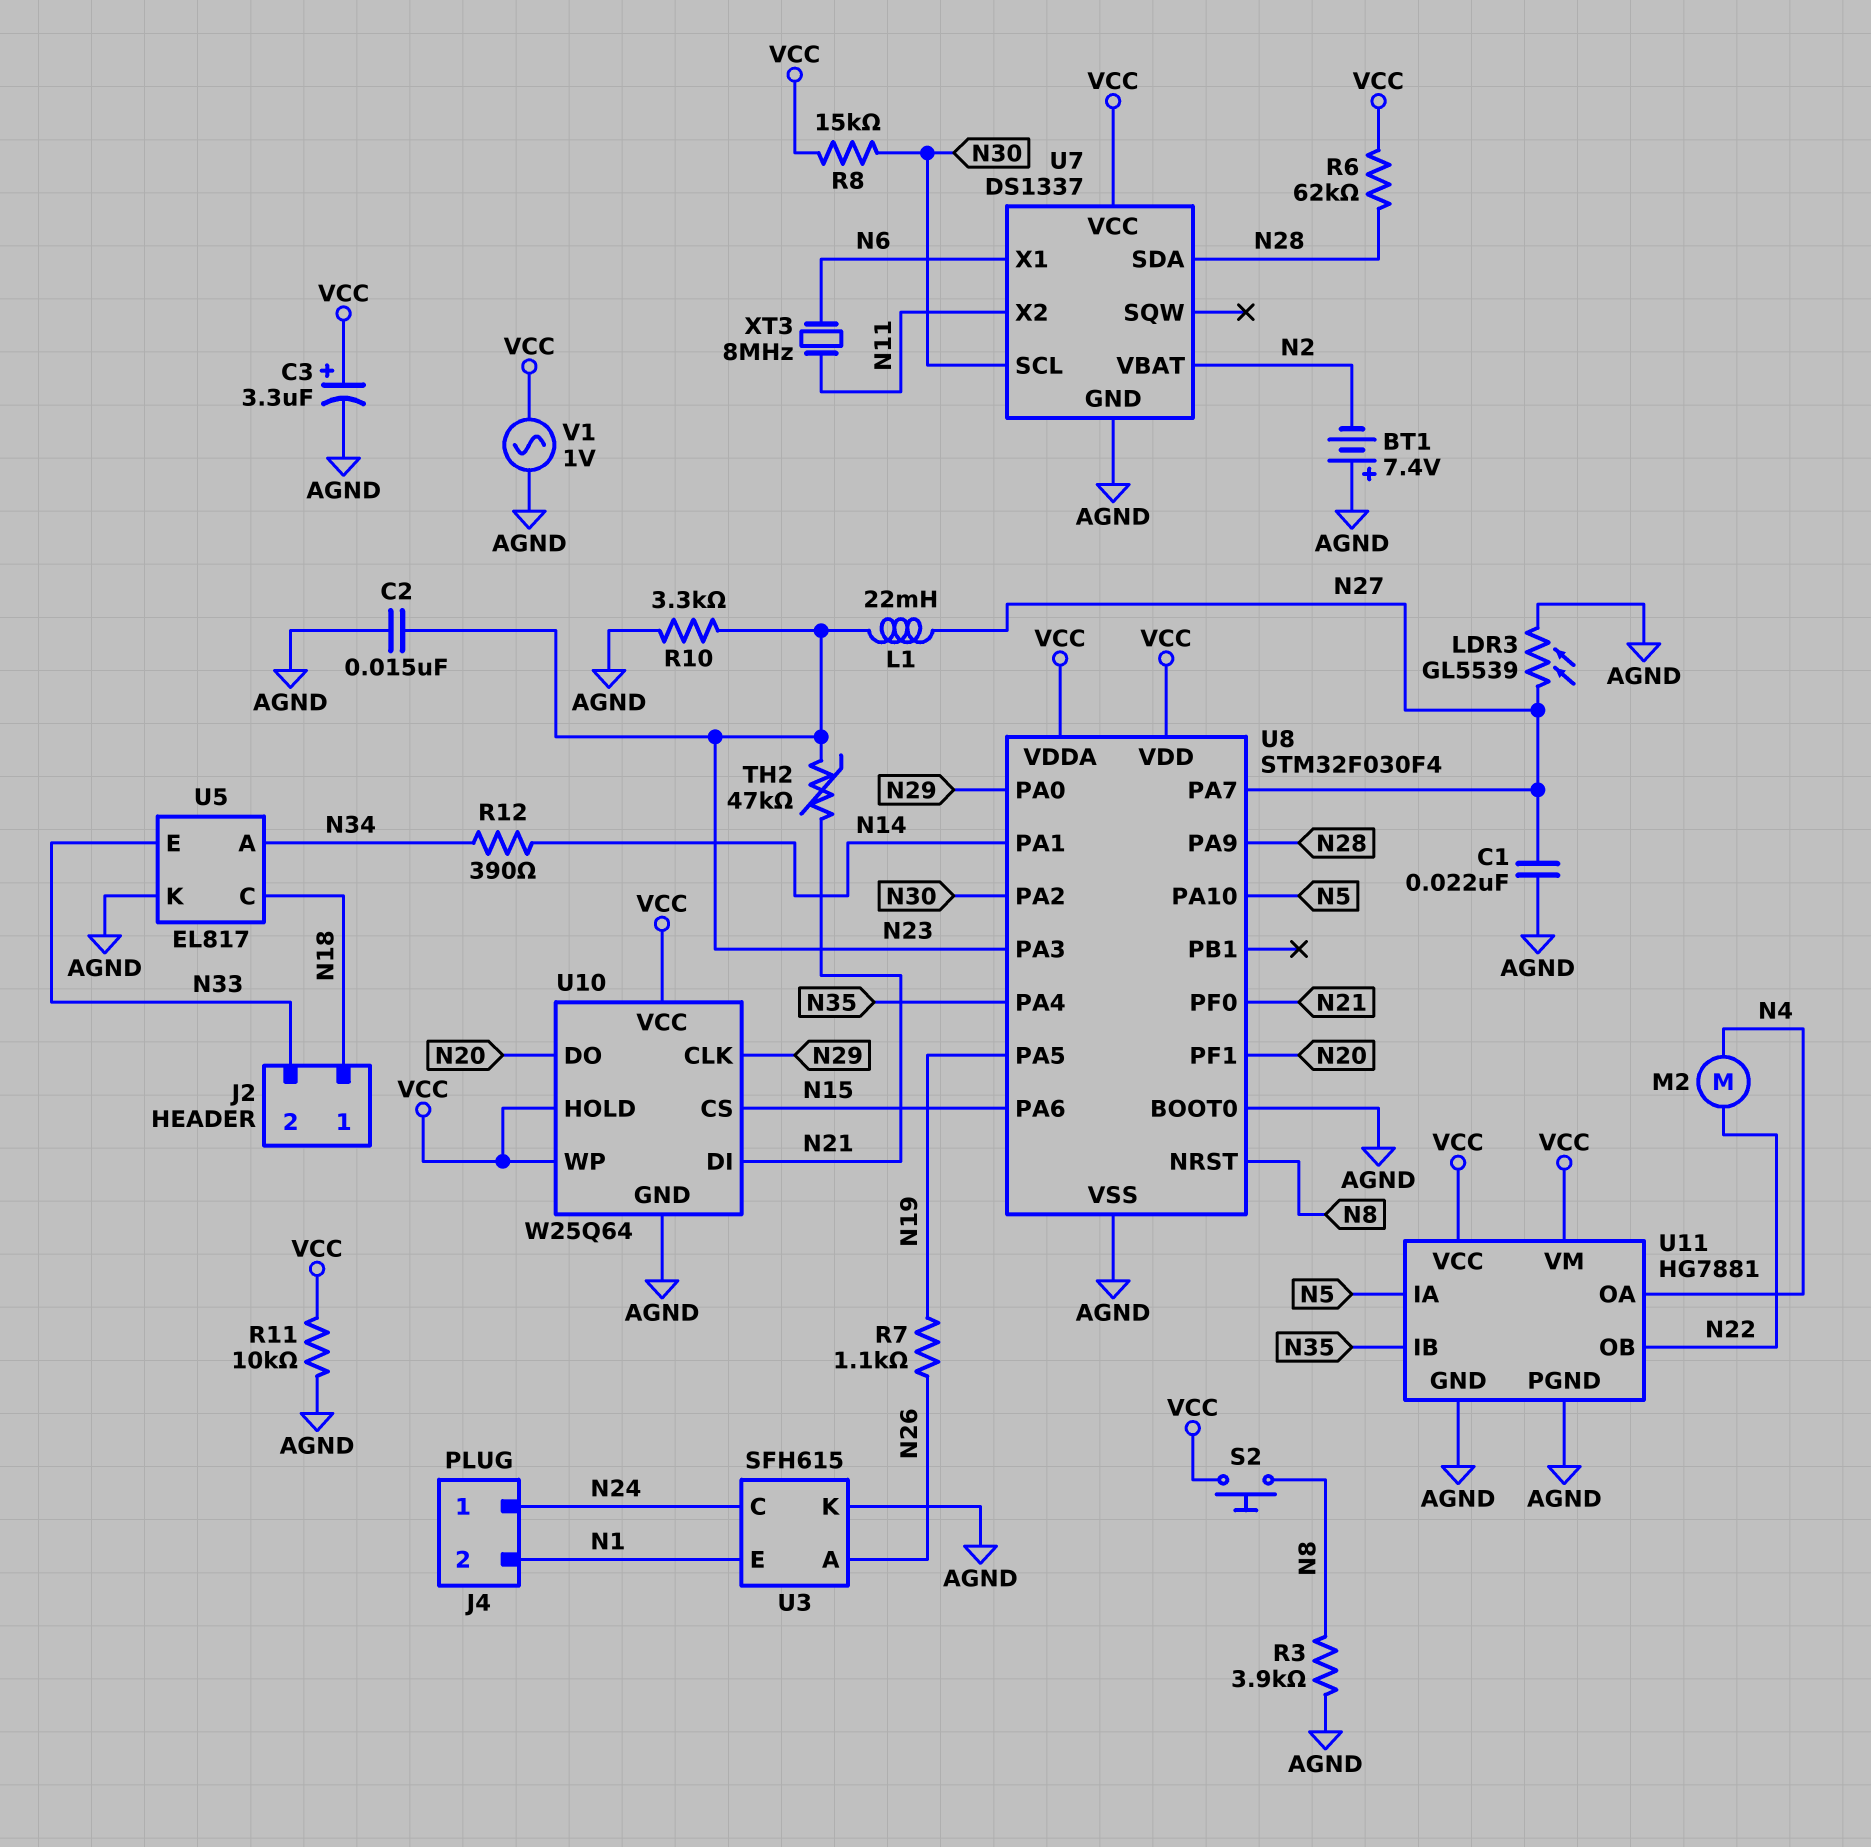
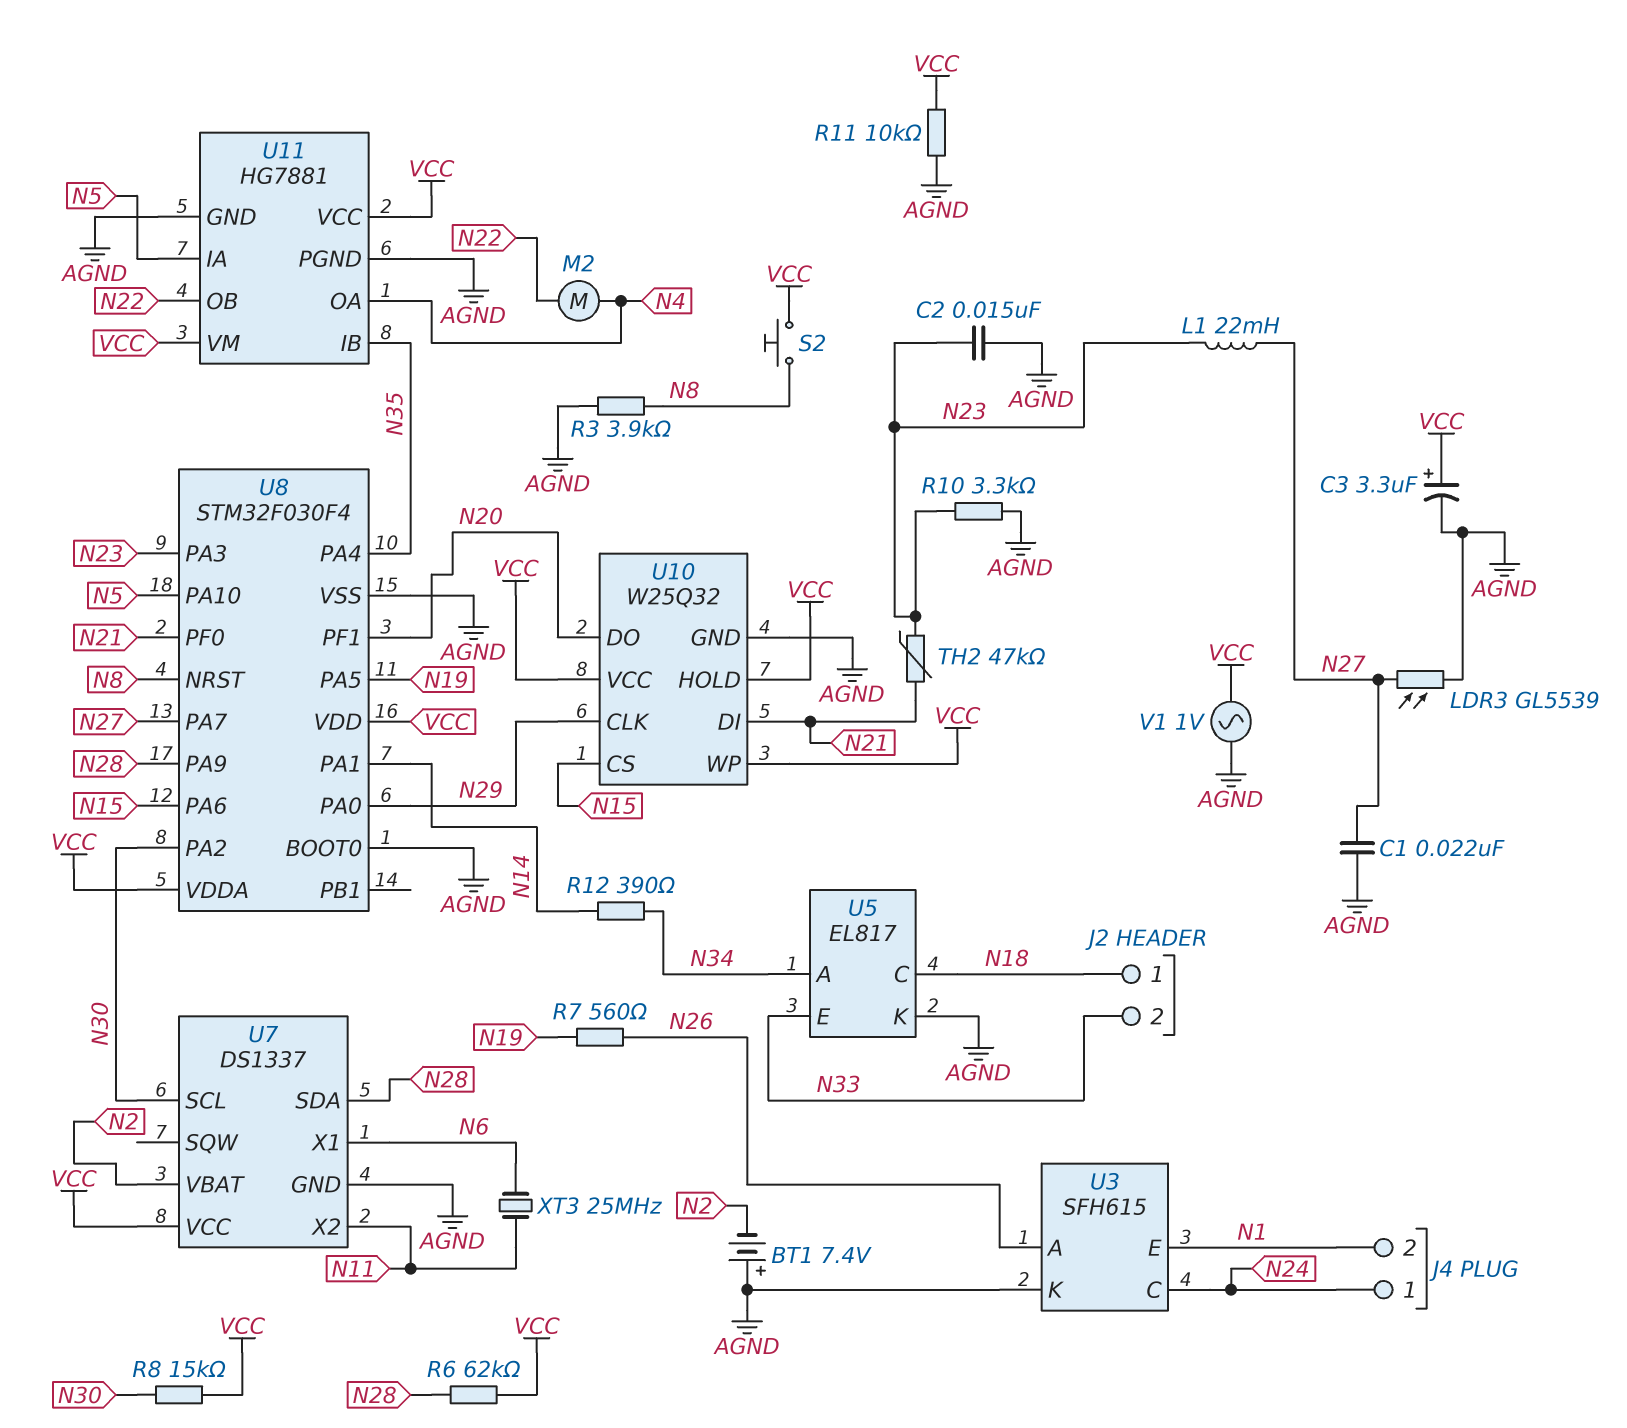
R7: 1.1k (N19, N26) -> 560 (N19, N26)
U10: W25Q64 -> W25Q32
XT3: 8MHz (N6, N11) -> 25MHz (N6, N11)

